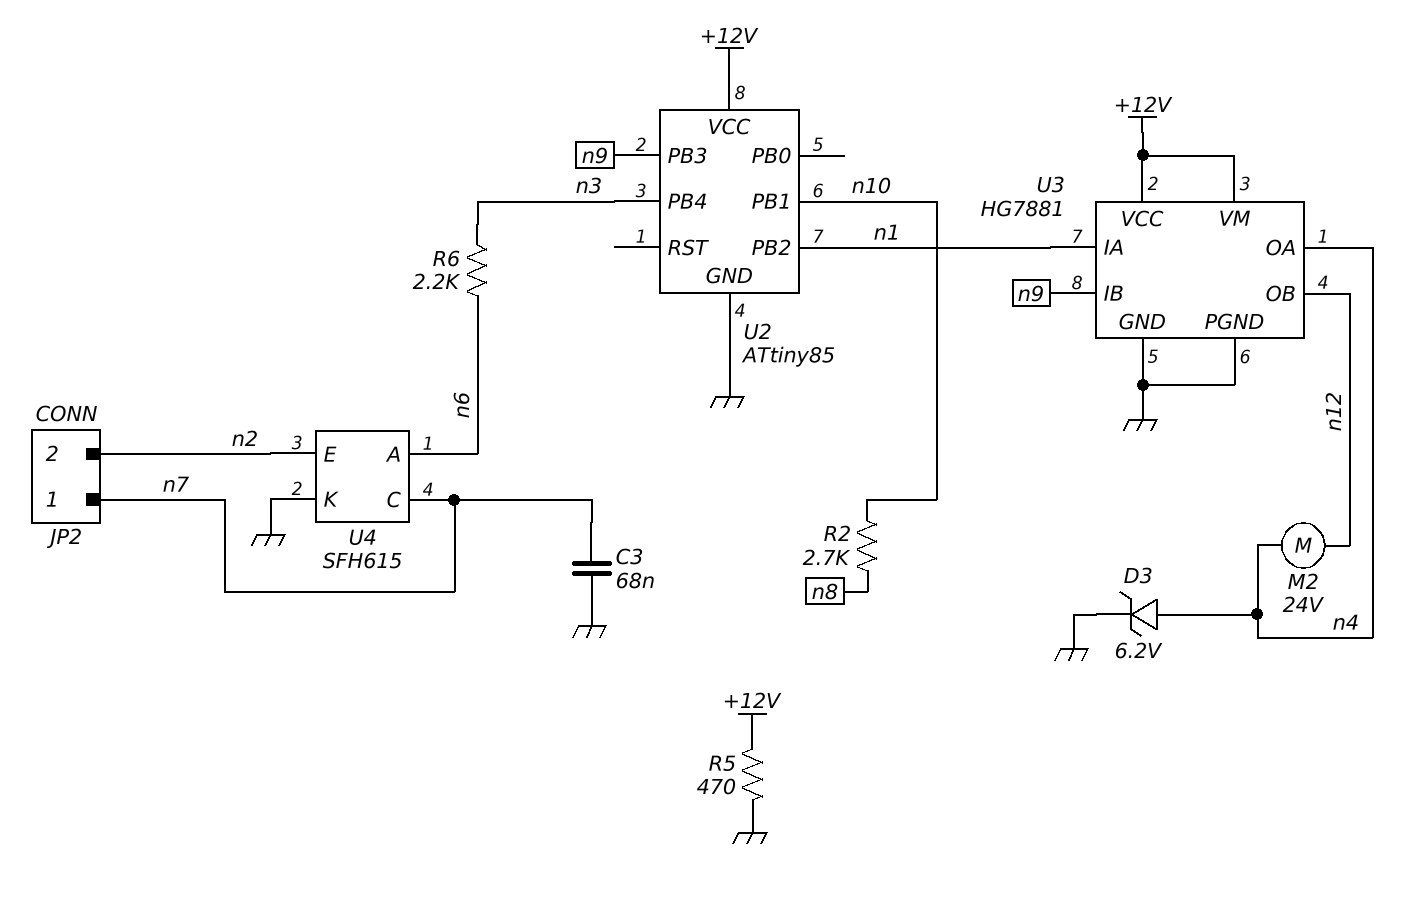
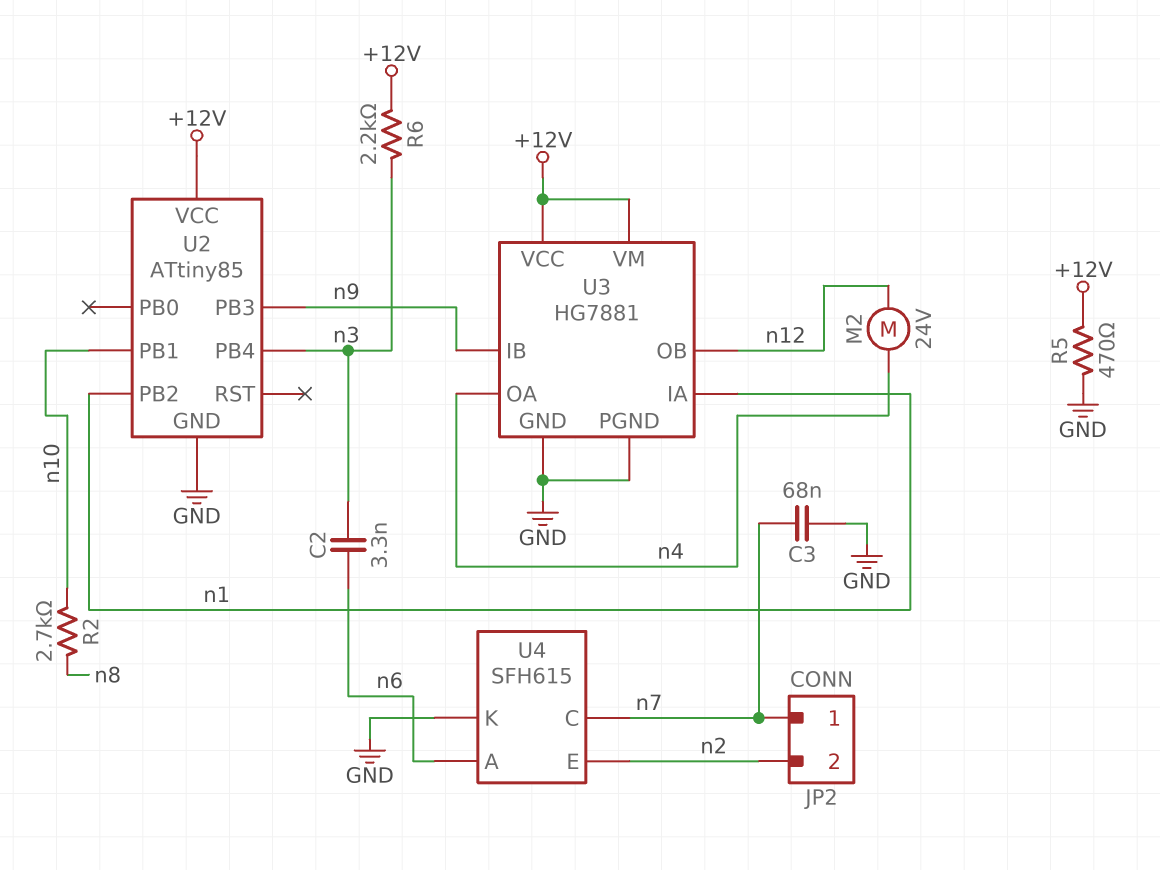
C2: none -> 3.3nF (n3, n6)
D3: zener 6.2V (A n4, K GND) -> none
R6: 2.2k (n3, n6) -> 2.2k (+12V, n3)

